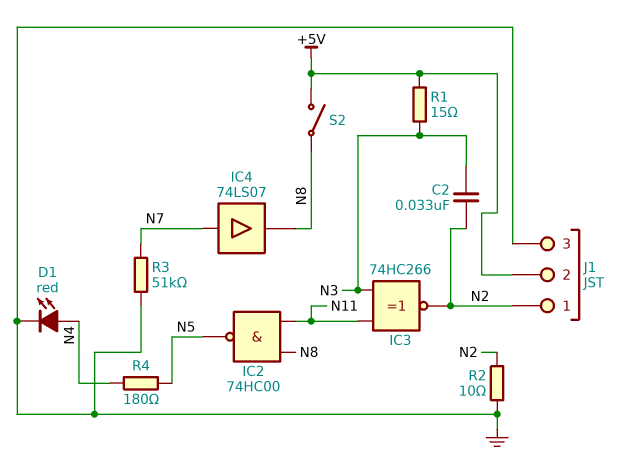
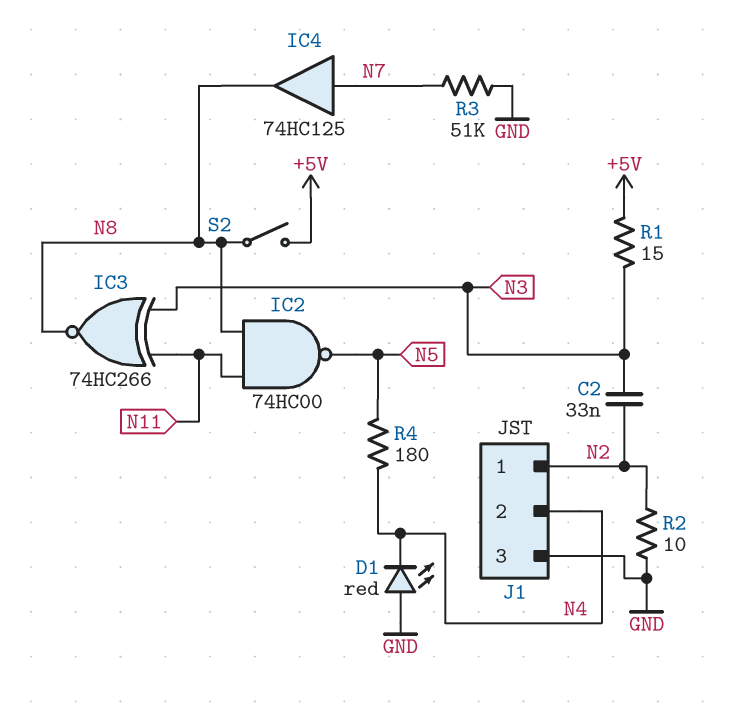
D1: LED red (A N4, K GND) -> LED red (A GND, K N4)
IC3: XNOR 74HC266 (in N3, in N11, out N2) -> XNOR 74HC266 (in N3, in N11, out N8)
IC4: buffer 74LS07 (in N7, out N8) -> buffer 74HC125 (in N7, out N8)
J1 pin 2: +5V -> N4

